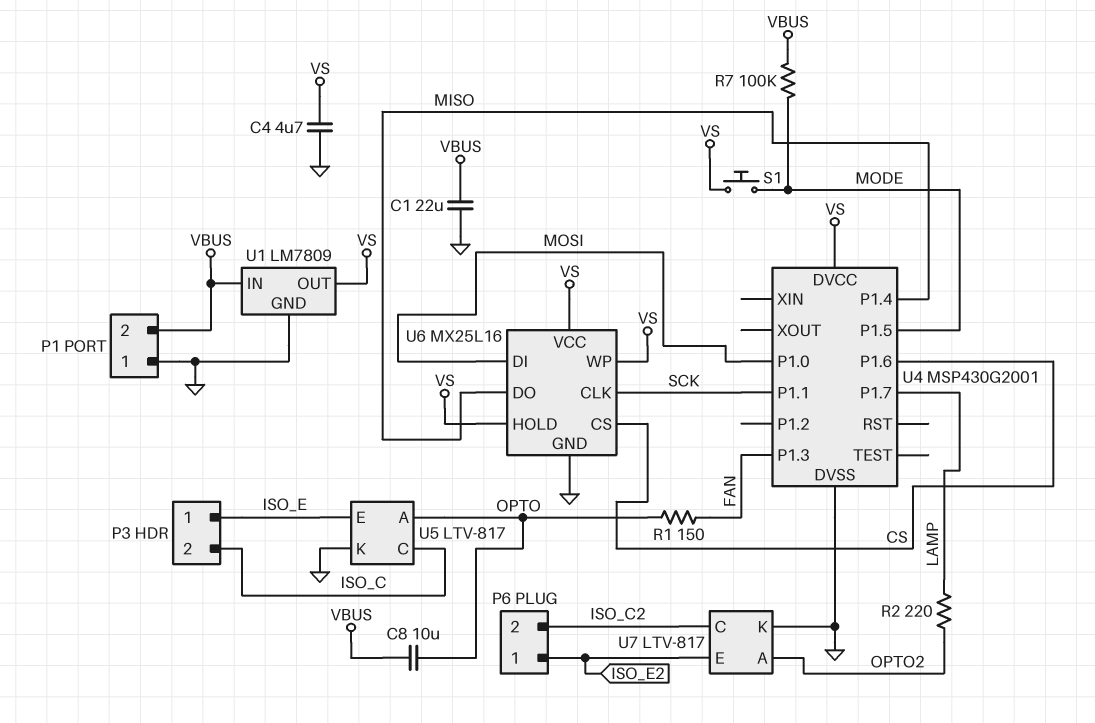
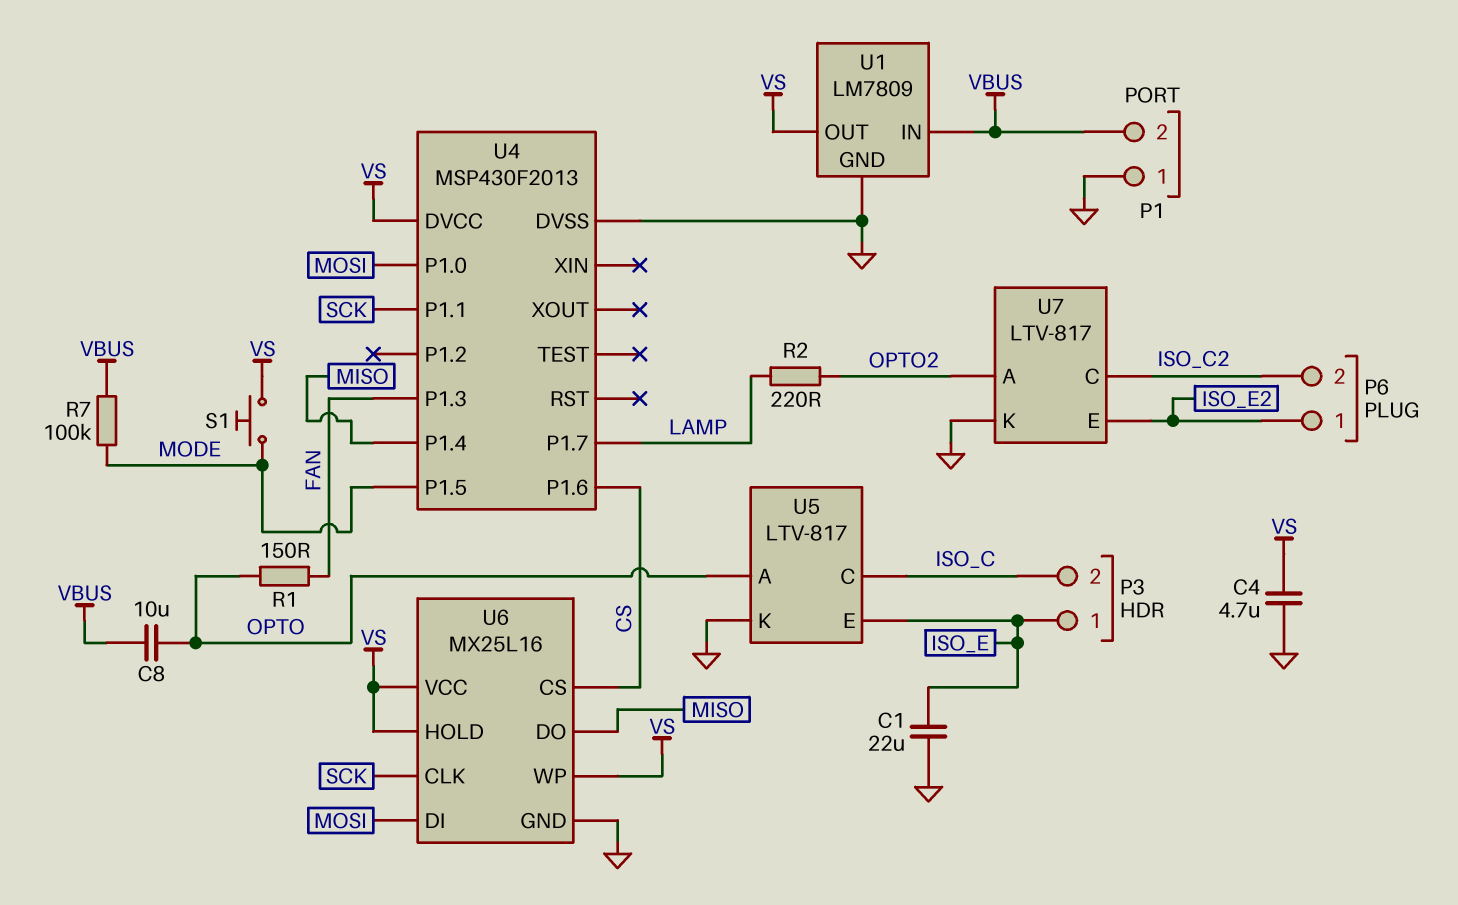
C1: 22uF (GND, VBUS) -> 22uF (GND, ISO_E)
U4: MSP430G2001 -> MSP430F2013

